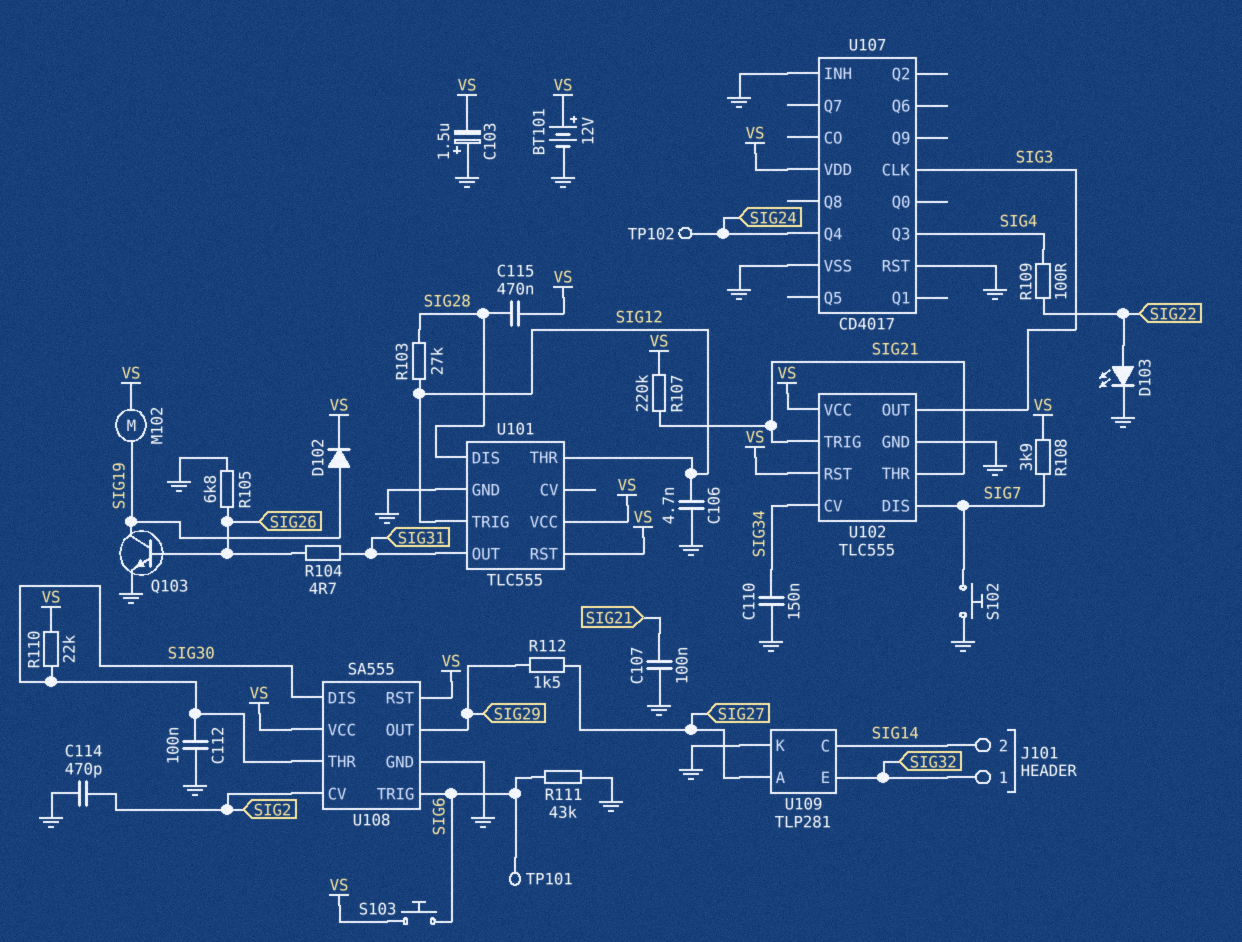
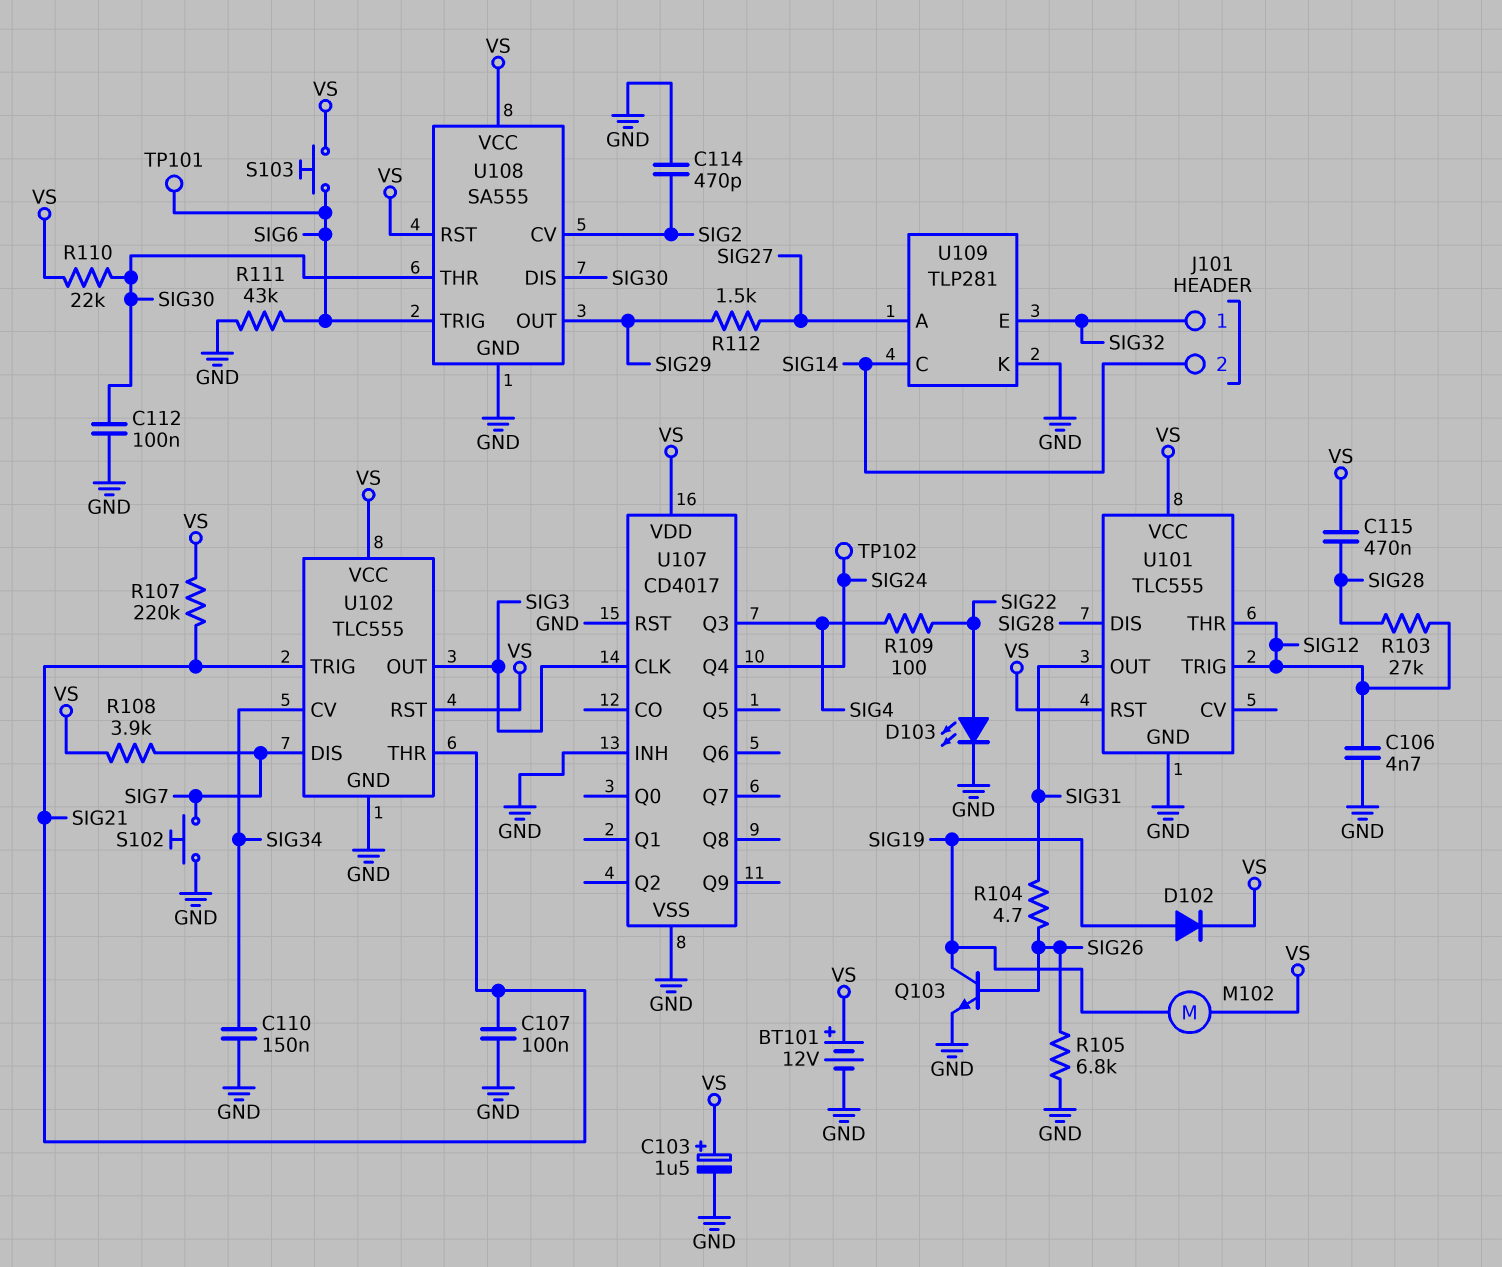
C103: 1.5uF (plus GND, minus VS) -> 1.5uF (plus VS, minus GND)

